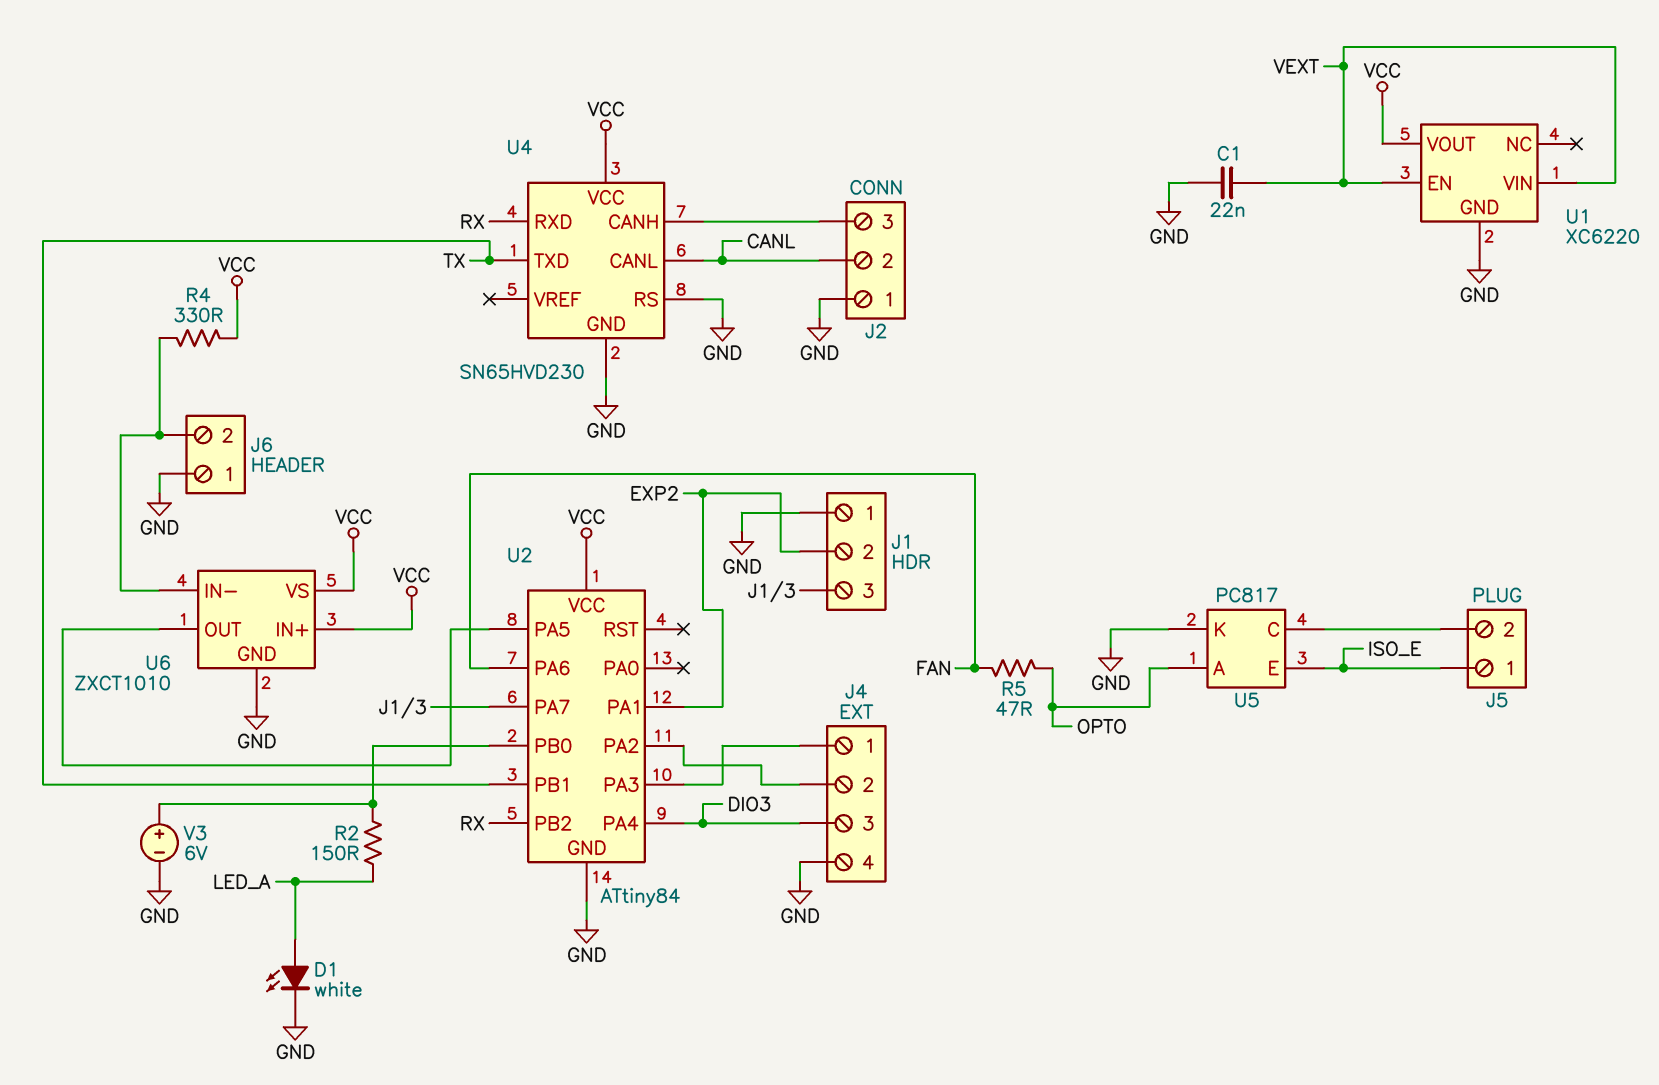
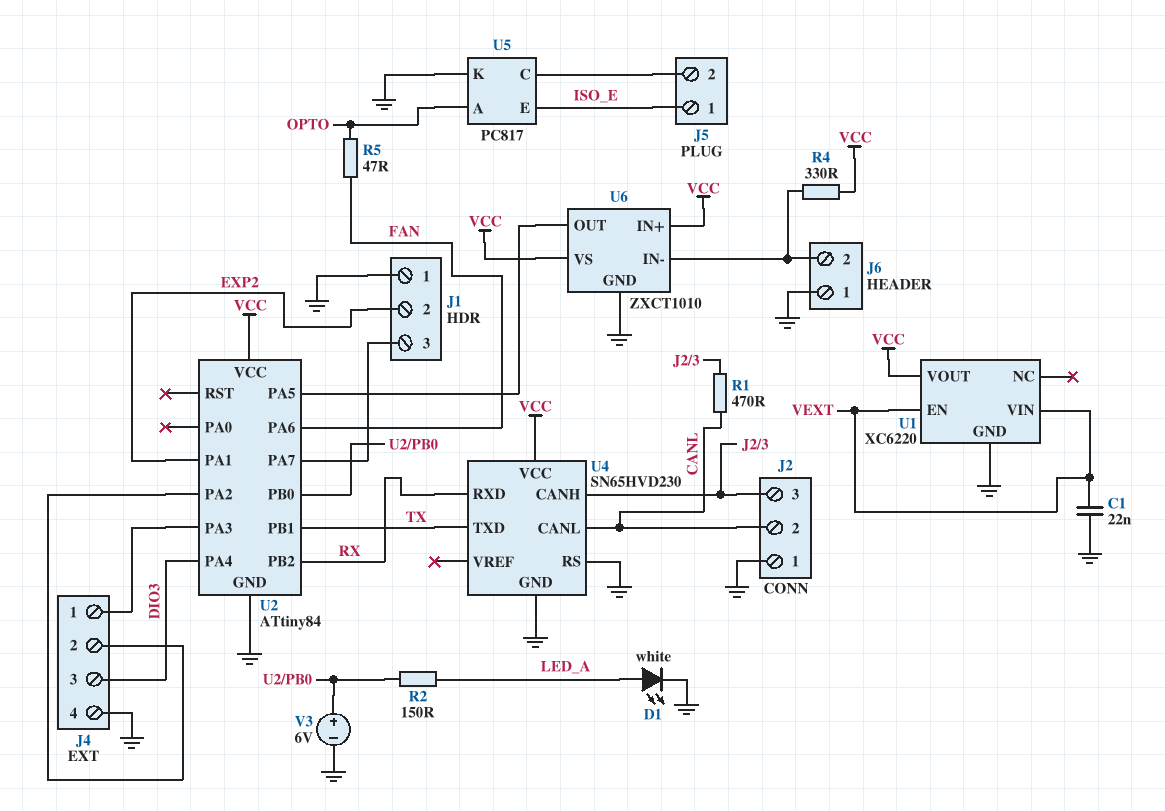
R1: none -> 470 (CANL, J2/3)

